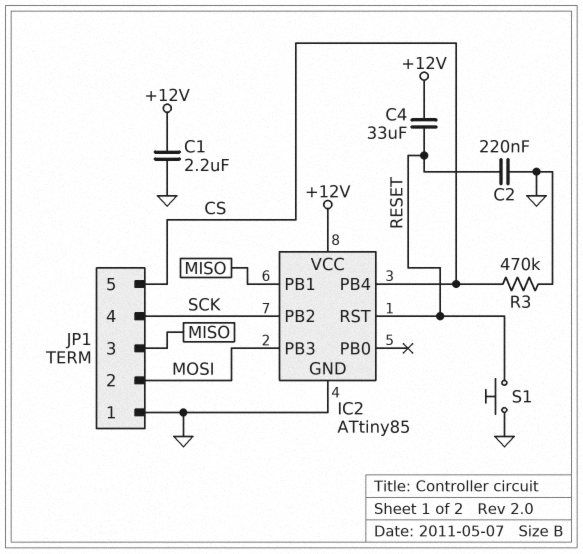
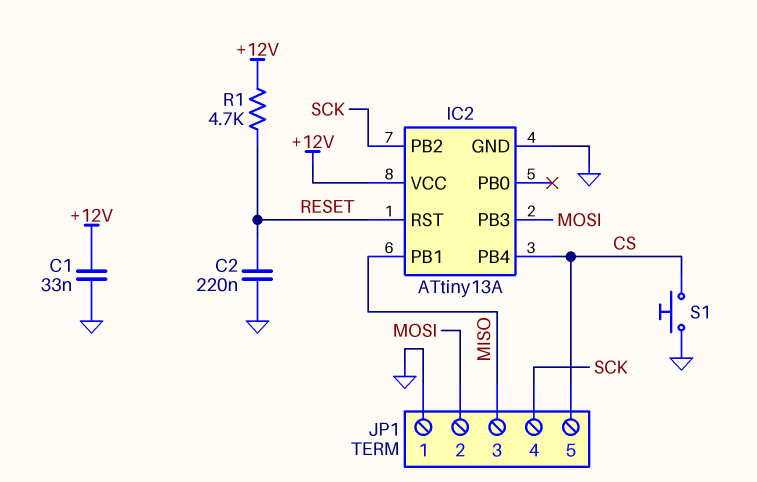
C1: 2.2uF (+12V, GND) -> 33nF (+12V, GND)
C4: 33uF (+12V, RESET) -> none
IC2: ATtiny85 -> ATtiny13A
R1: none -> 4.7k (+12V, RESET)
R3: 470k (CS, GND) -> none
S1: button (GND, RESET) -> button (CS, GND)

